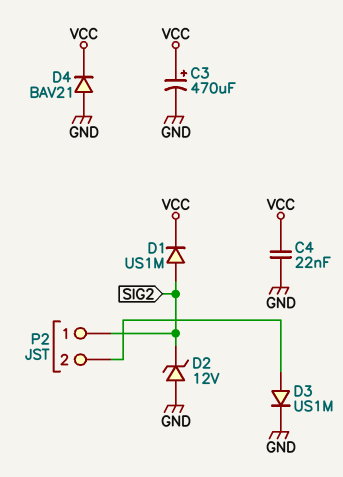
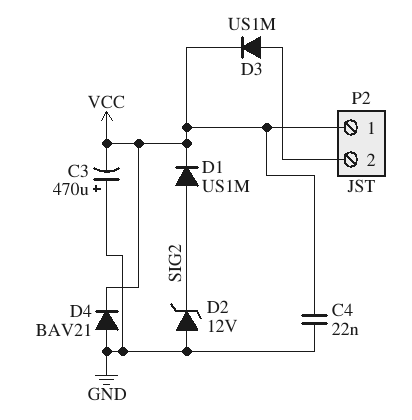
C3: 470uF (plus VCC, minus GND) -> 470uF (plus GND, minus VCC)
D3: diode US1M (A P2/2, K GND) -> diode US1M (A P2/2, K VCC)
P2 pin 1: SIG2 -> VCC

